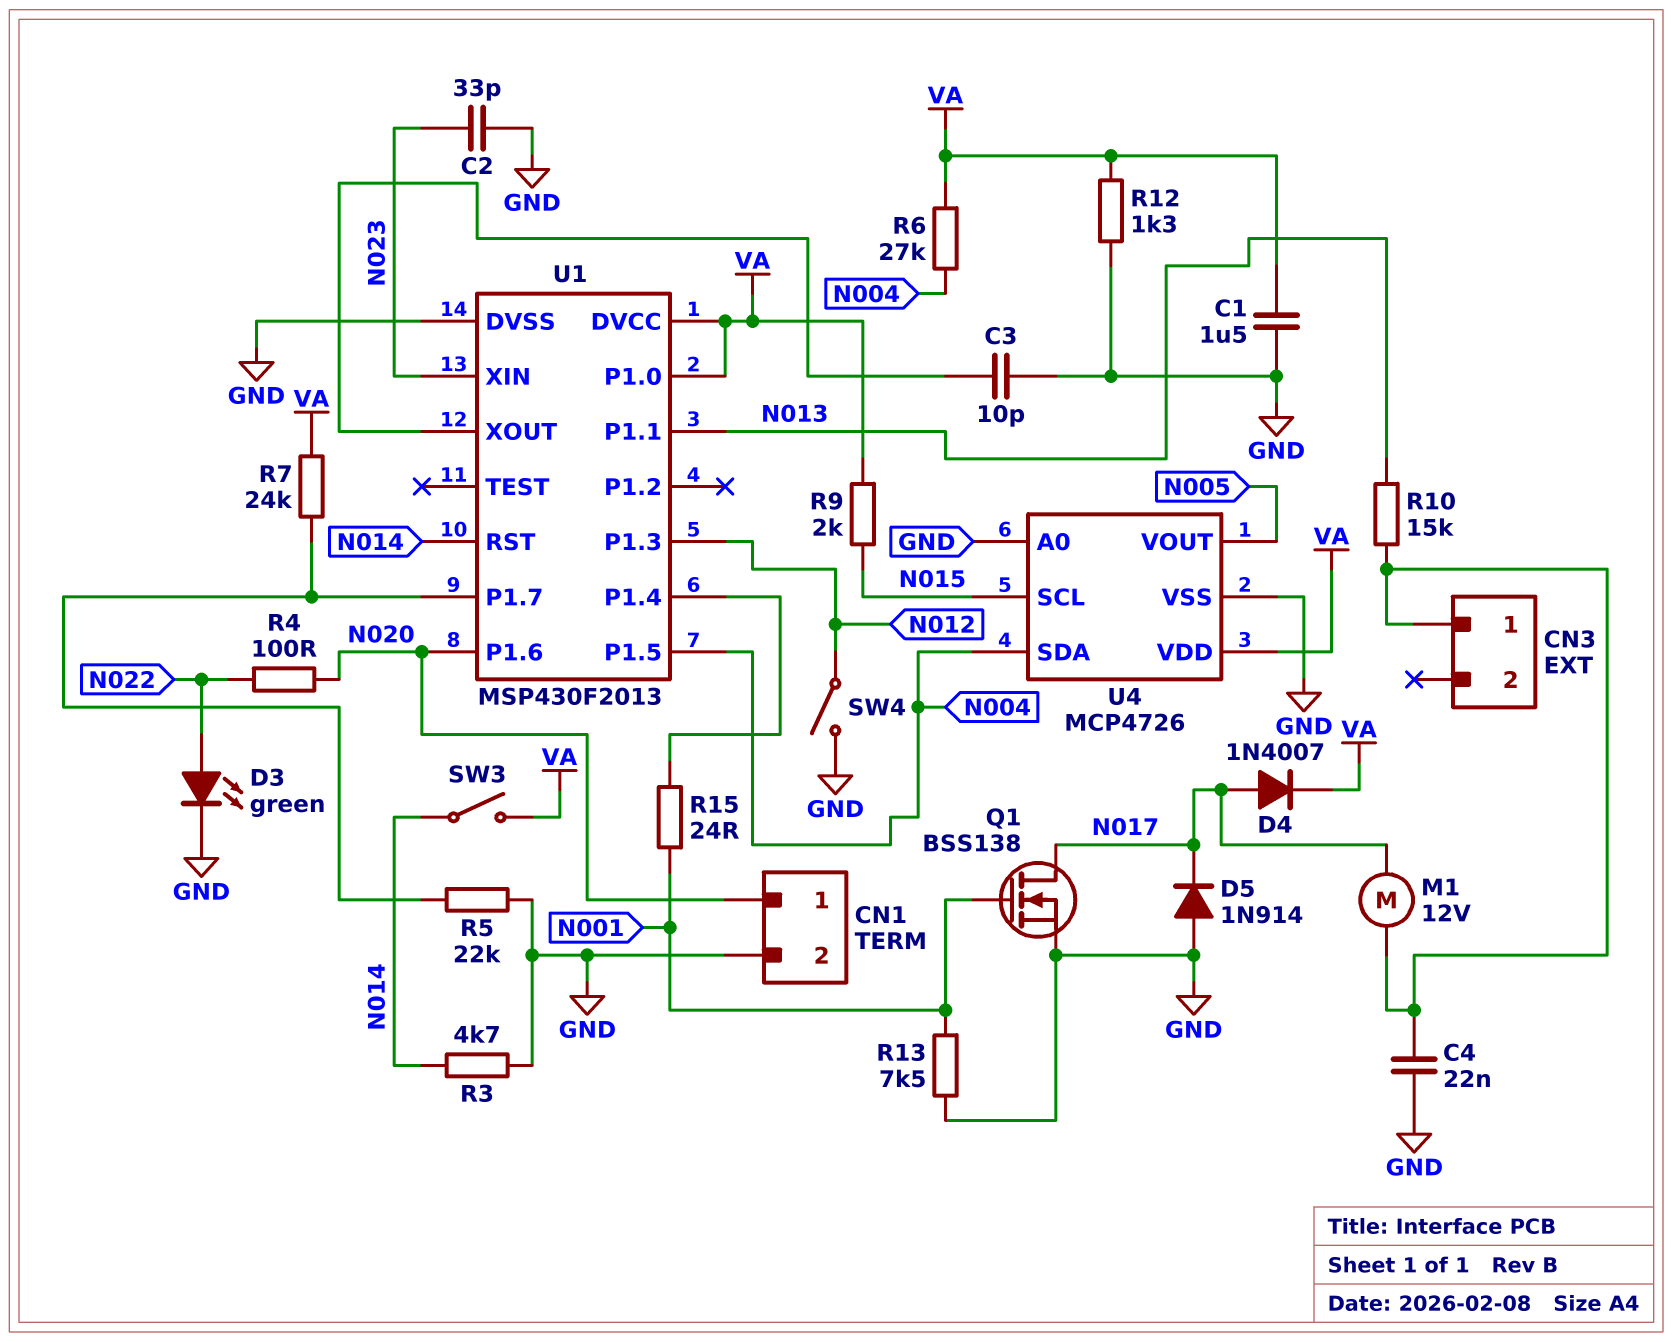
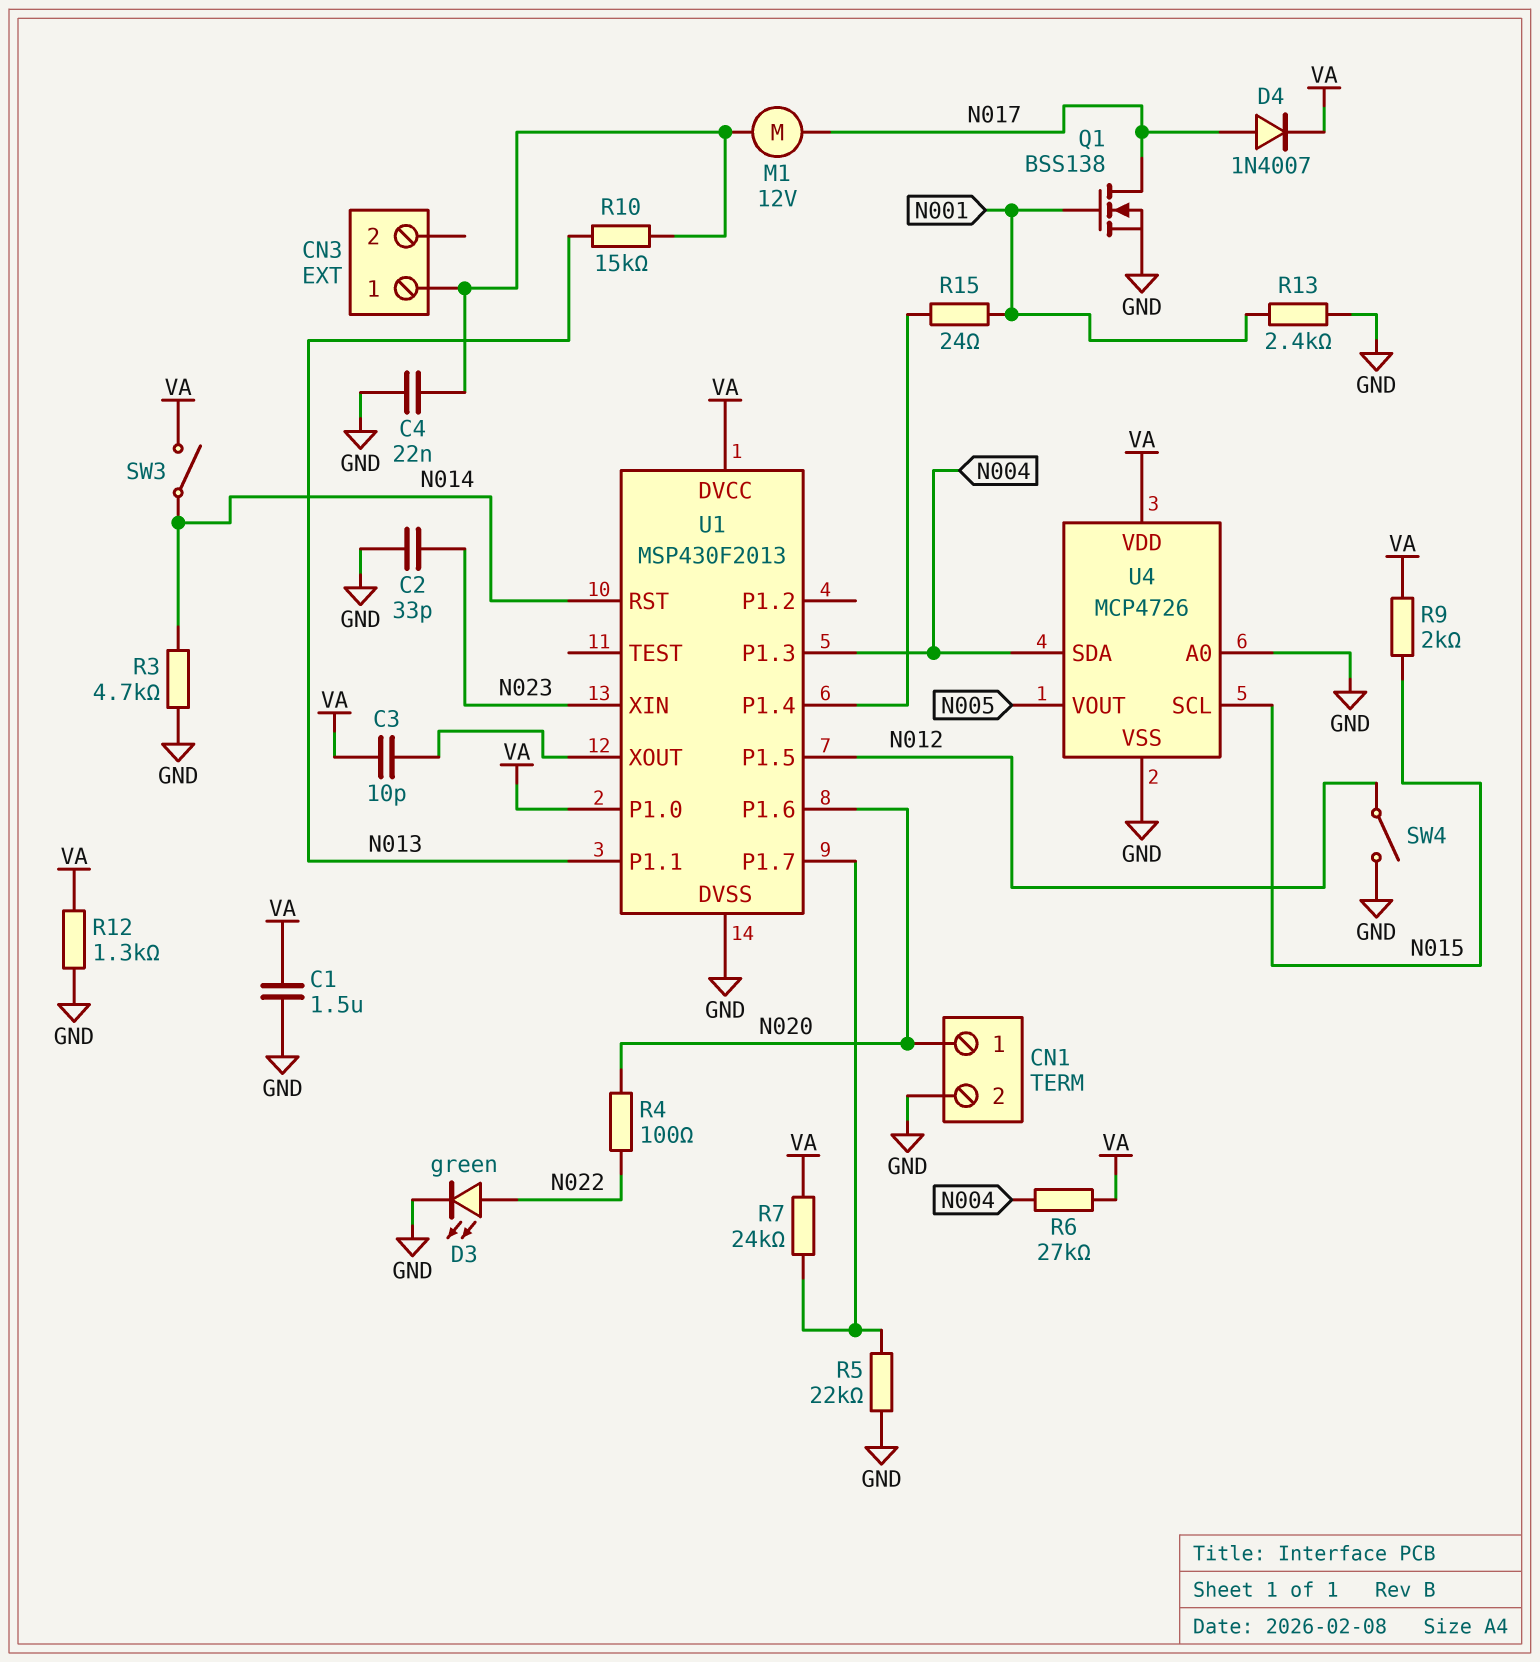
C3: 10pF (GND, U1/XOUT) -> 10pF (U1/XOUT, VA)
D5: diode 1N914 (A GND, K N017) -> none
R13: 7.5k (GND, N001) -> 2.4k (GND, N001)
U1 pin P1.3: N012 -> N004
U1 pin P1.5: N004 -> N012

